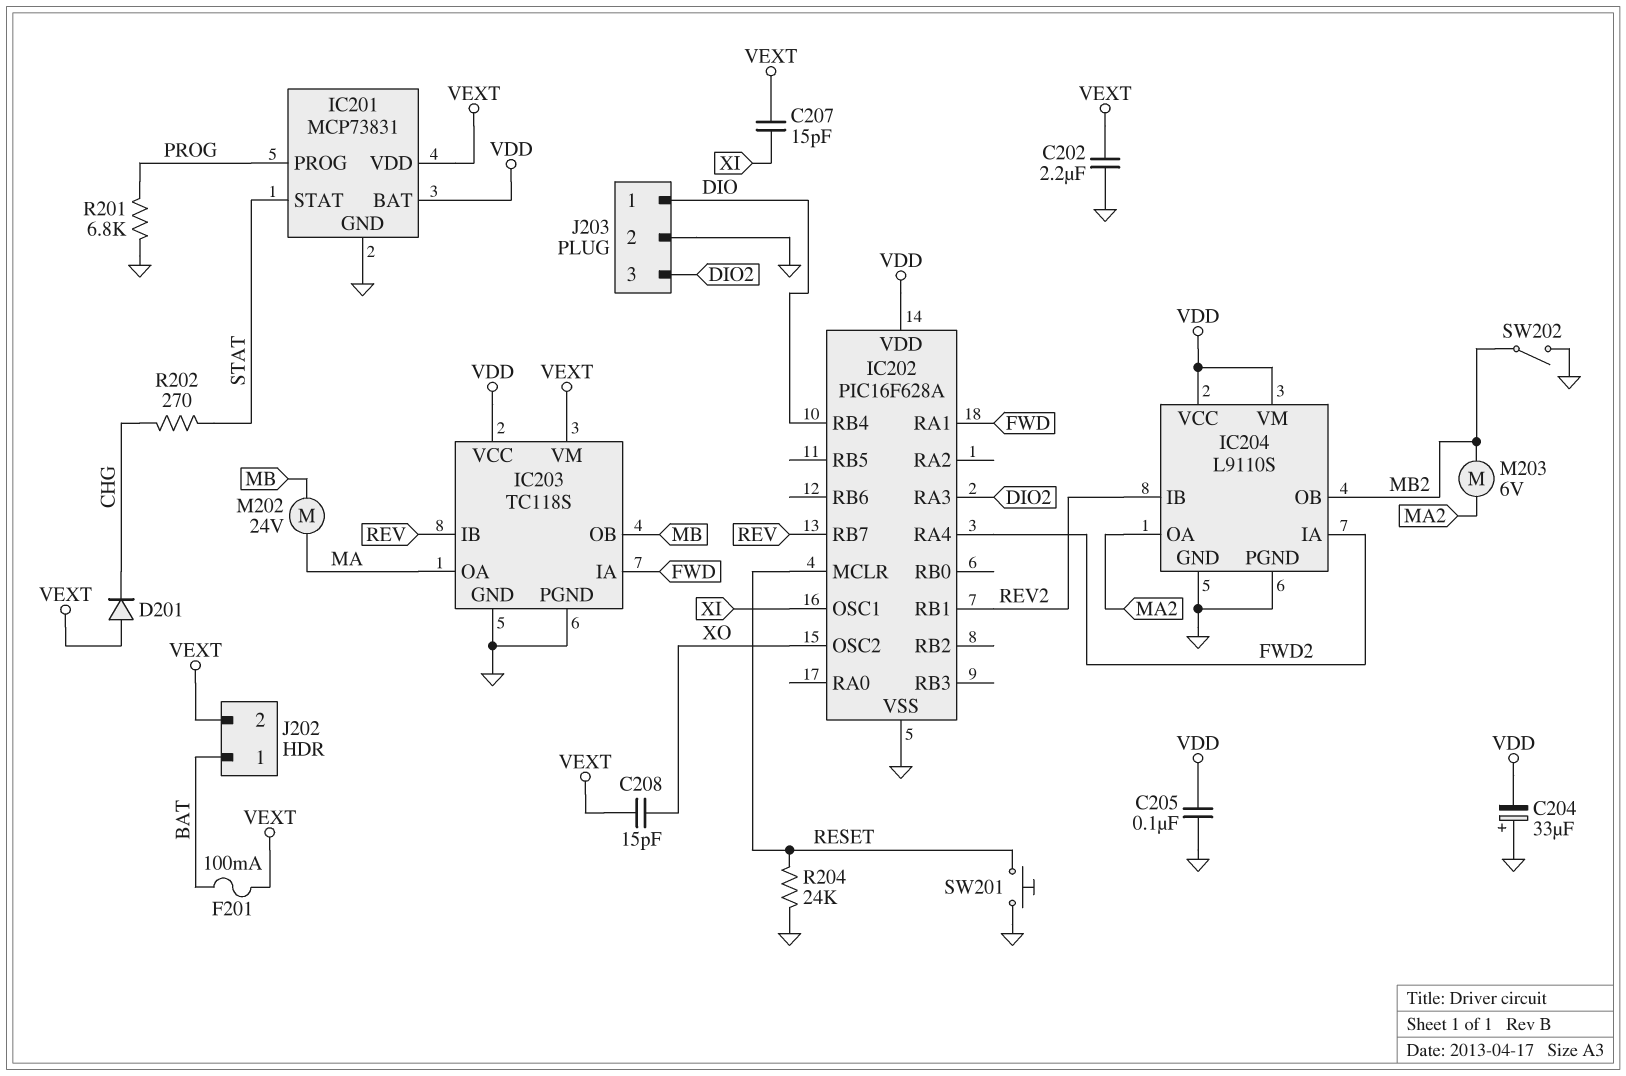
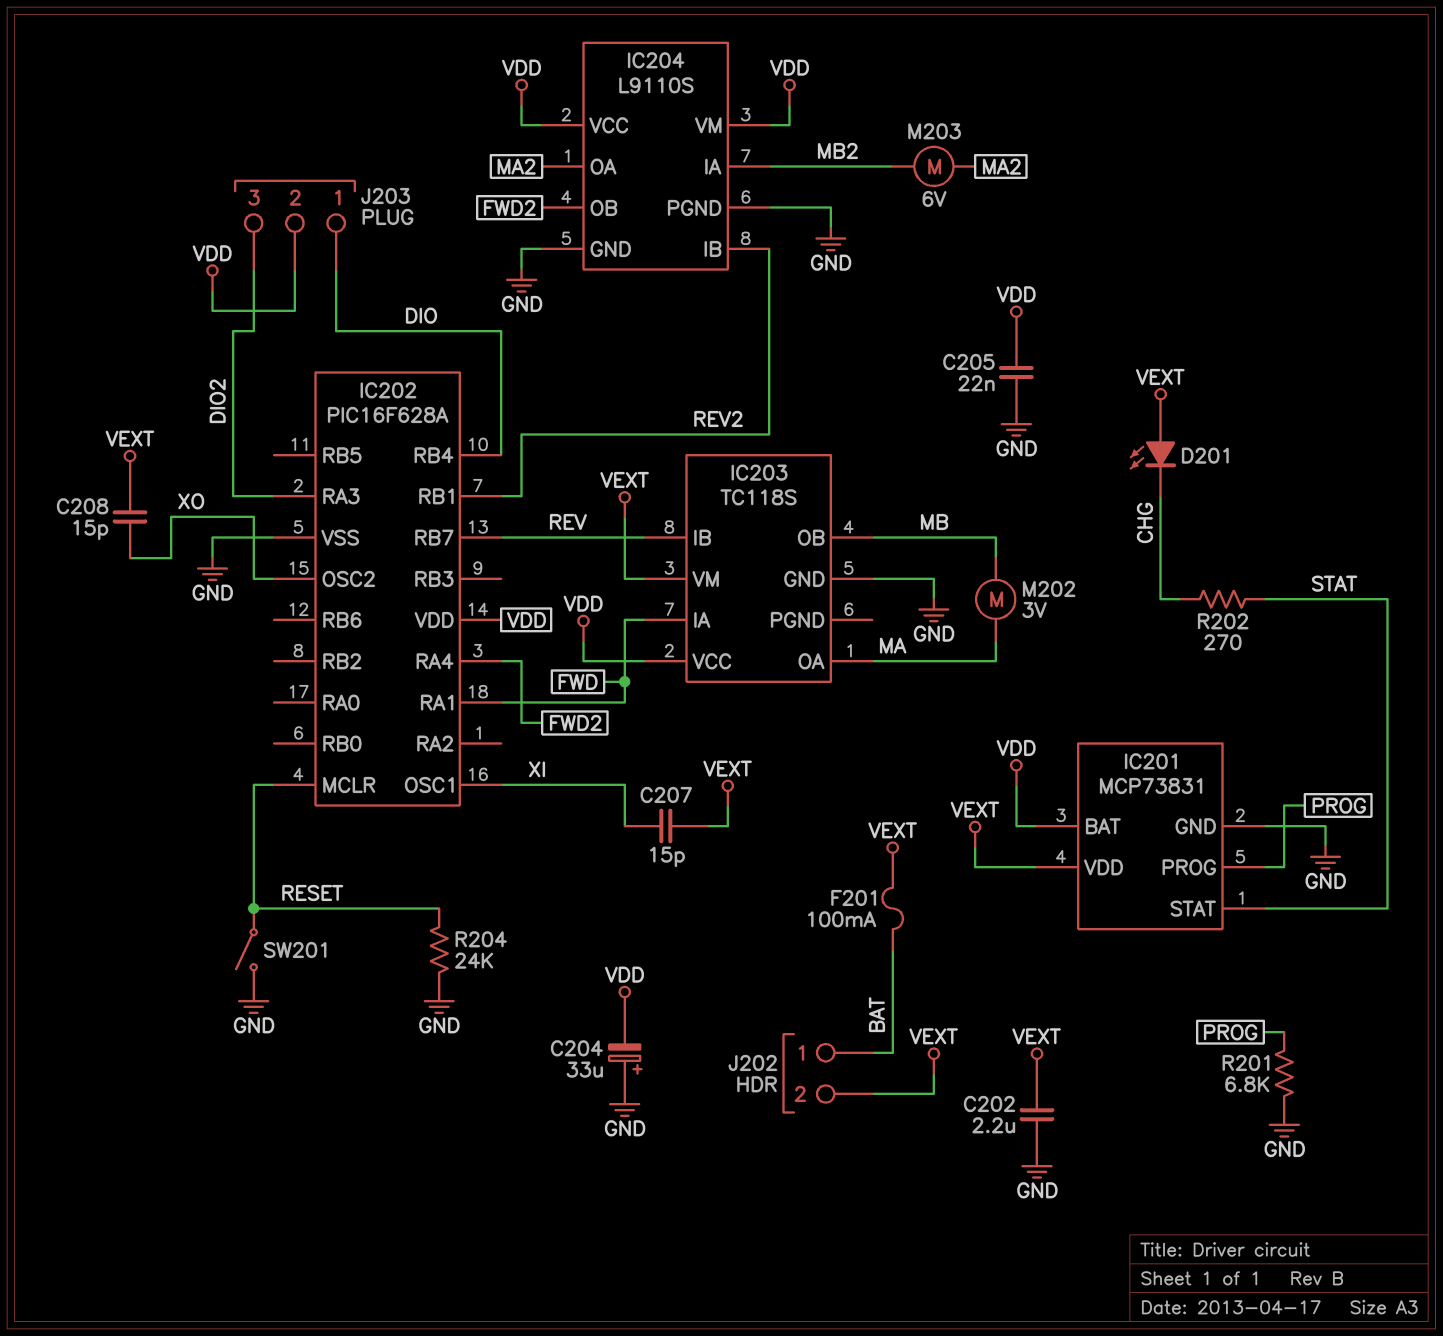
C205: 100nF (GND, VDD) -> 22nF (GND, VDD)
D201: diode (A VEXT, K CHG) -> LED (A VEXT, K CHG)
IC203 pin PGND: GND -> none
IC204 pin IA: FWD2 -> MB2
IC204 pin OB: MB2 -> FWD2
J203 pin 2: GND -> VDD
M202: motor 24V (MA, MB) -> motor 3V (MA, MB)
SW201: button (GND, RESET) -> switch (GND, RESET)
SW202: switch (GND, MB2) -> none

